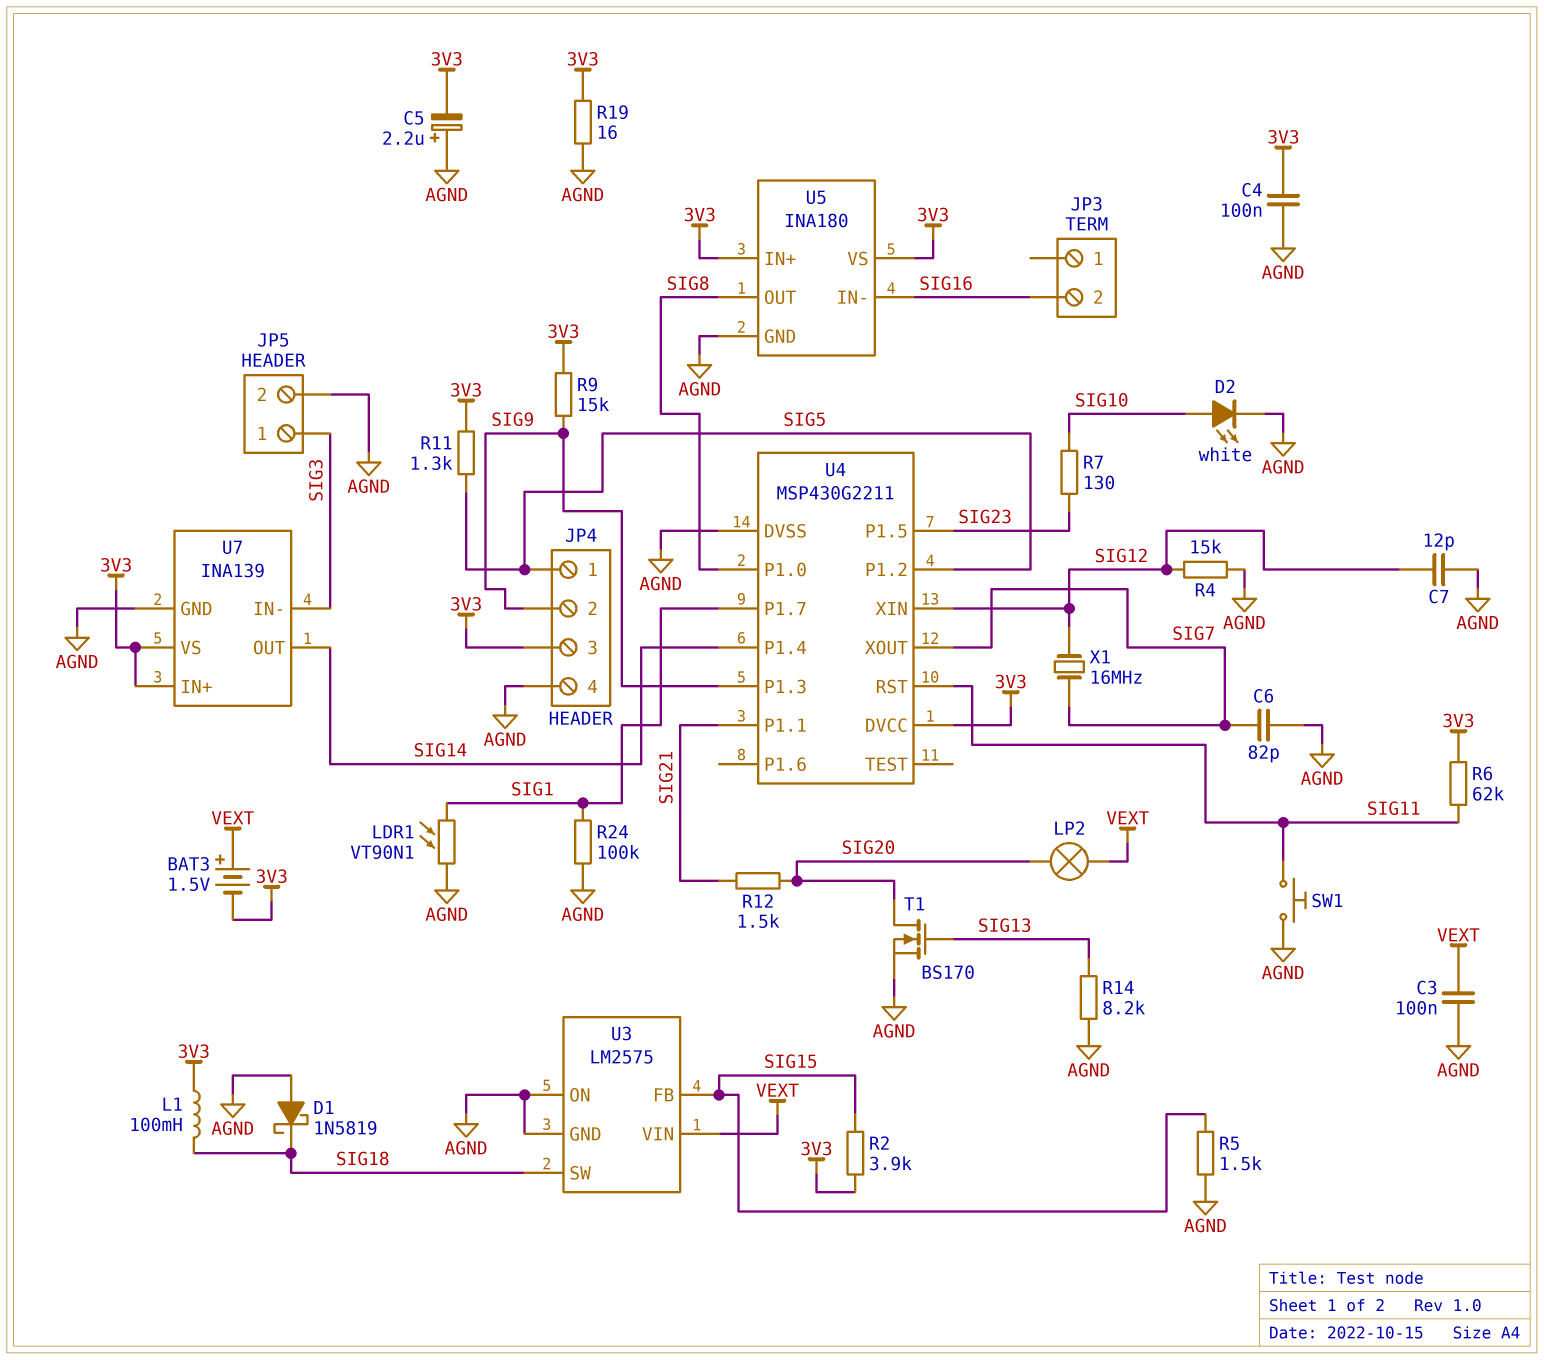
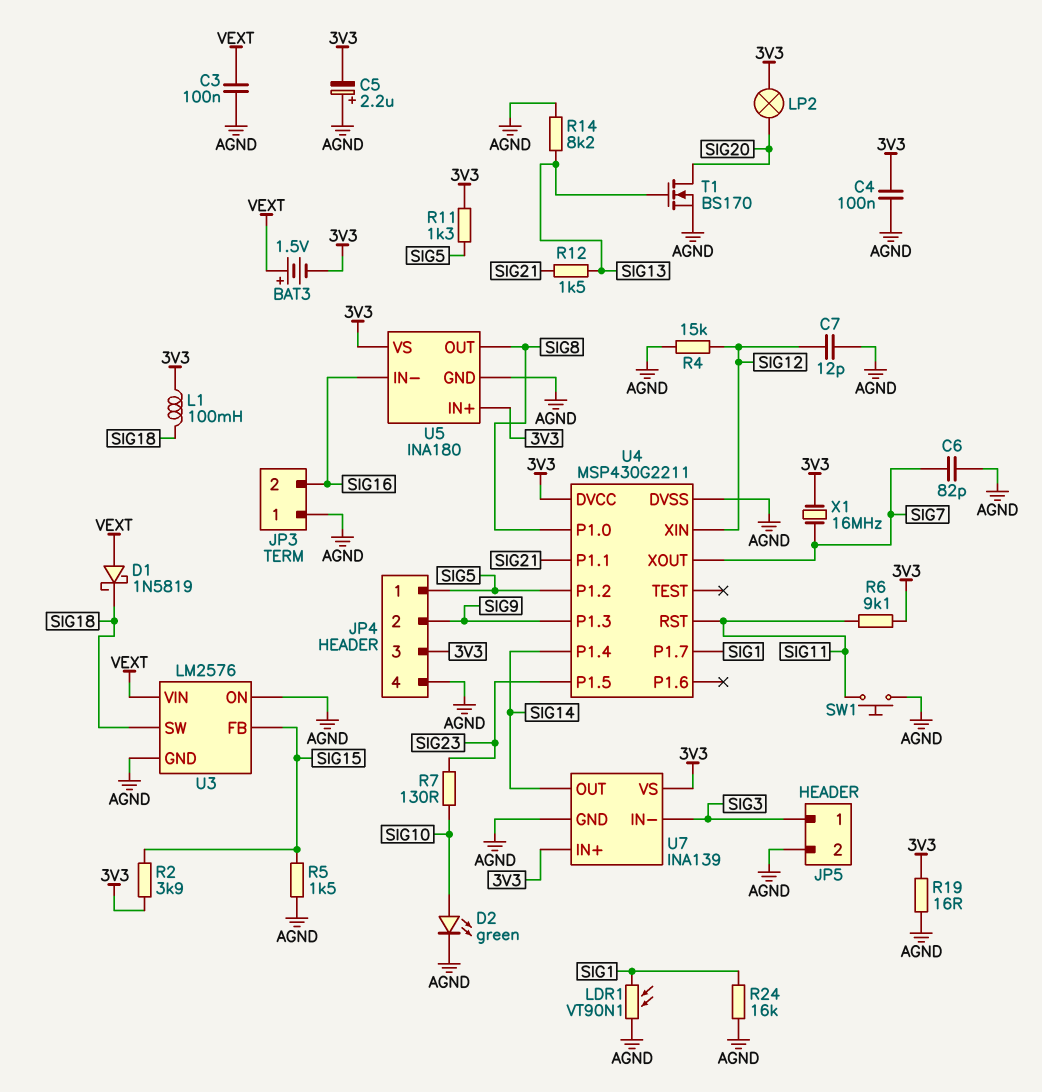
D1: schottky 1N5819 (A AGND, K SIG18) -> schottky 1N5819 (A VEXT, K SIG18)
D2: LED white (A SIG10, K AGND) -> LED green (A SIG10, K AGND)
JP3 pin 1: none -> AGND
LP2: lamp (SIG20, VEXT) -> lamp (3V3, SIG20)
R6: 62k (3V3, SIG11) -> 9.1k (3V3, SIG11)
R9: 15k (3V3, SIG9) -> none
R12: 1.5k (SIG20, SIG21) -> 1.5k (SIG13, SIG21)
R24: 100k (AGND, SIG1) -> 16k (AGND, SIG1)
U3: LM2575 -> LM2576
X1: 16MHz (SIG7, SIG12) -> 16MHz (3V3, SIG7)

